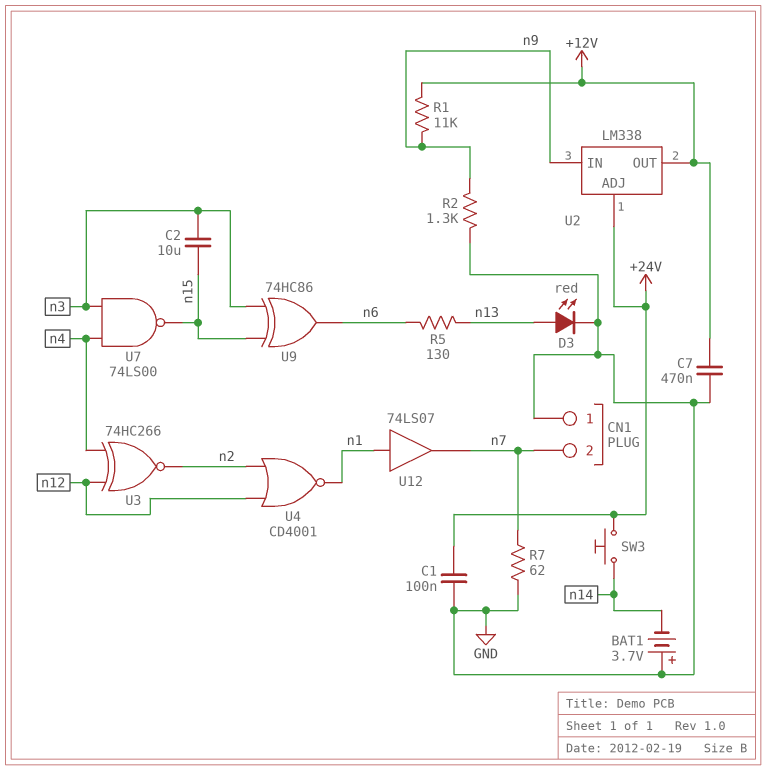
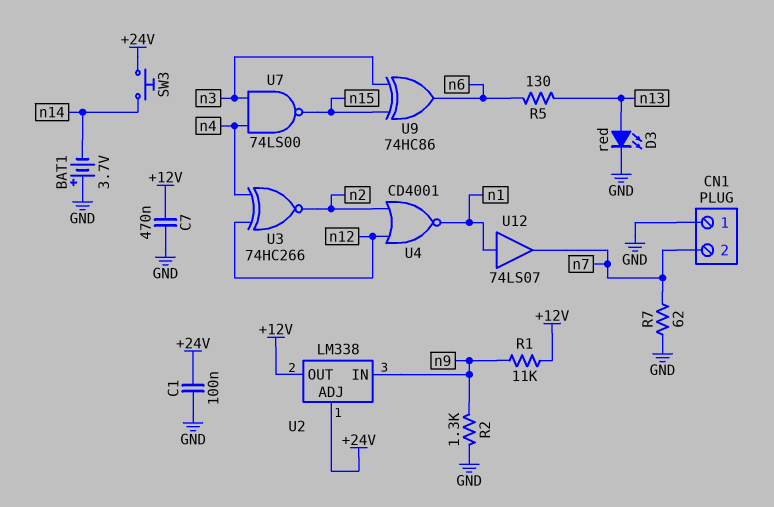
C2: 10uF (n3, n15) -> none

